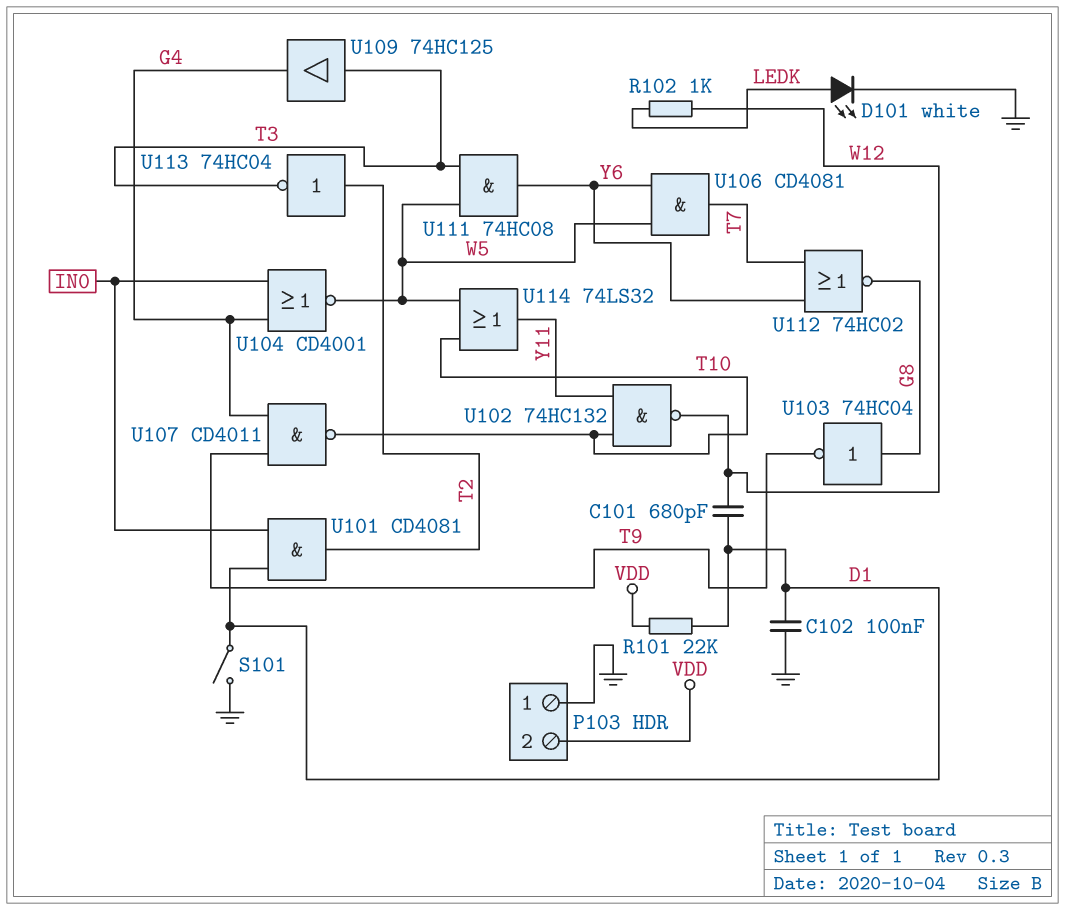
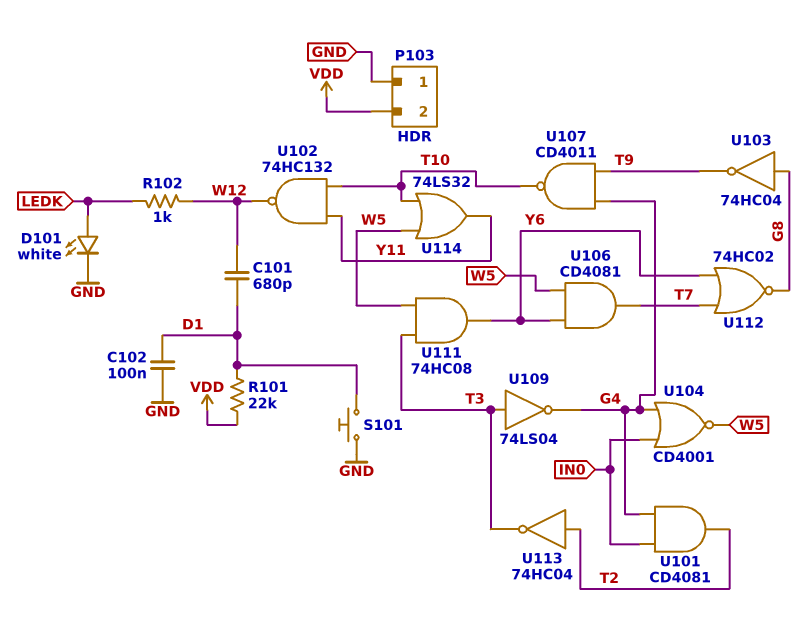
S101: switch (D1, GND) -> button (D1, GND)
U101: AND CD4081 (in D1, in IN0, out T2) -> AND CD4081 (in G4, in IN0, out T2)
U109: buffer 74HC125 (in T3, out G4) -> NOT 74LS04 (in T3, out G4)

